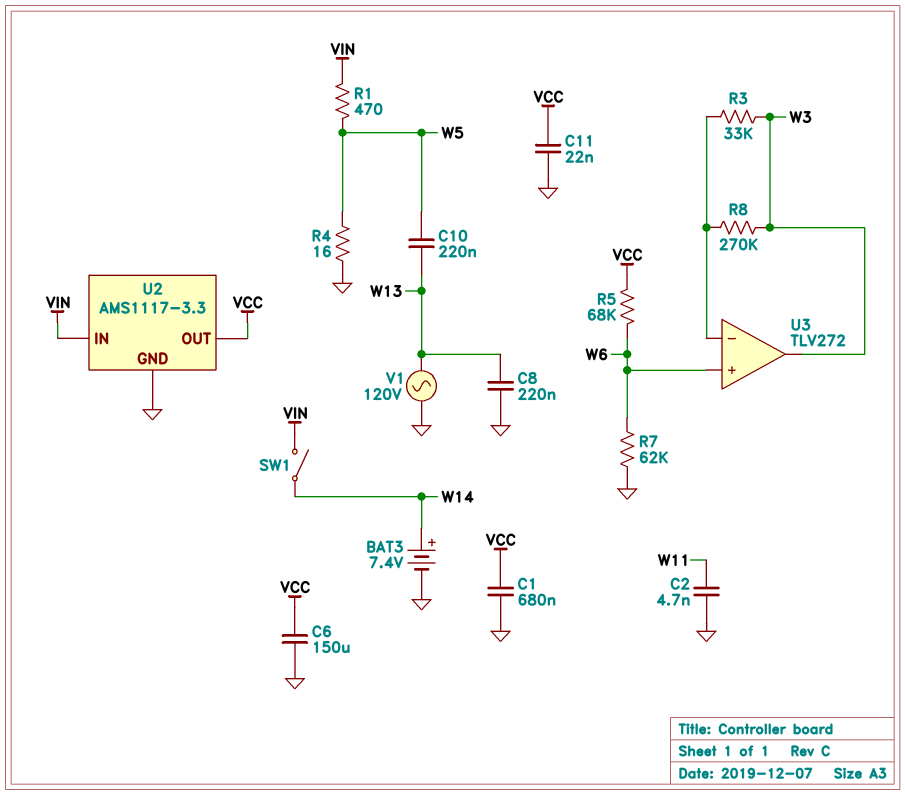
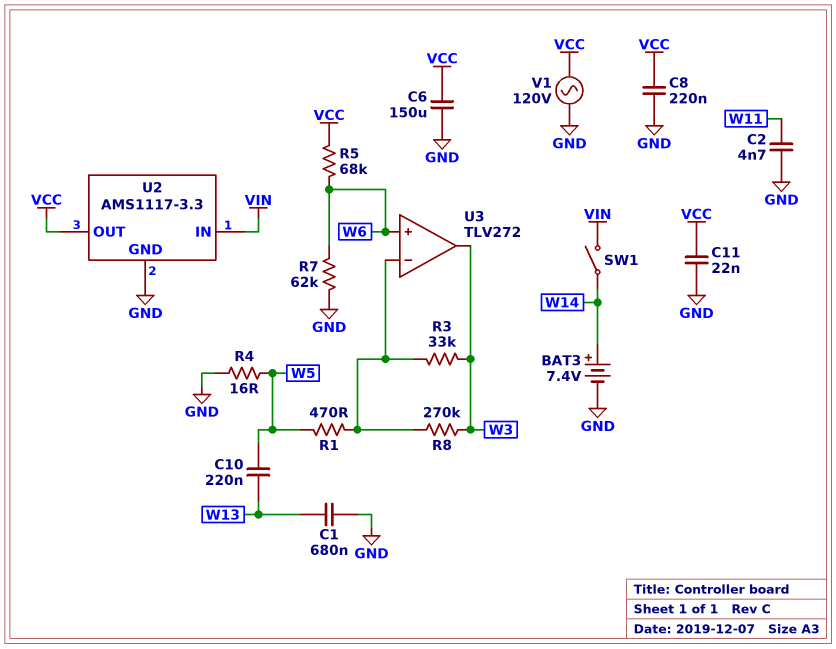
C1: 680nF (GND, VCC) -> 680nF (GND, W13)
C8: 220nF (GND, W13) -> 220nF (GND, VCC)
R1: 470 (VIN, W5) -> 470 (U3/in-, W5)
V1: AC 120V (GND, W13) -> AC 120V (GND, VCC)

